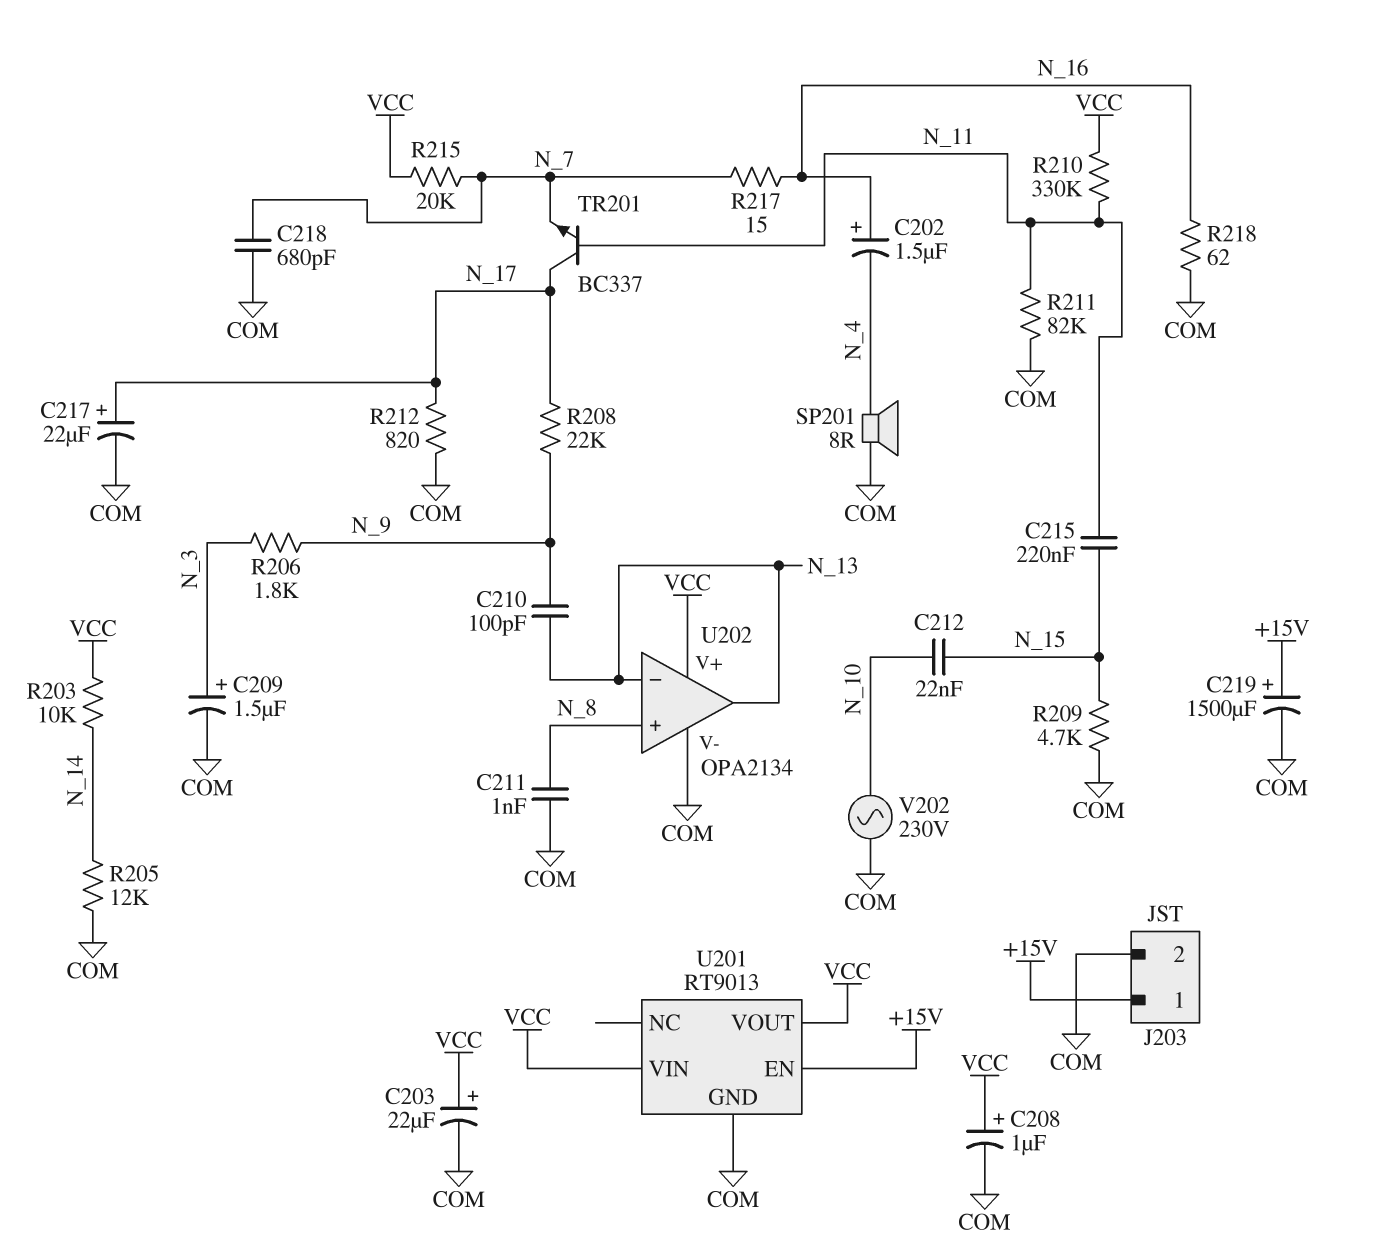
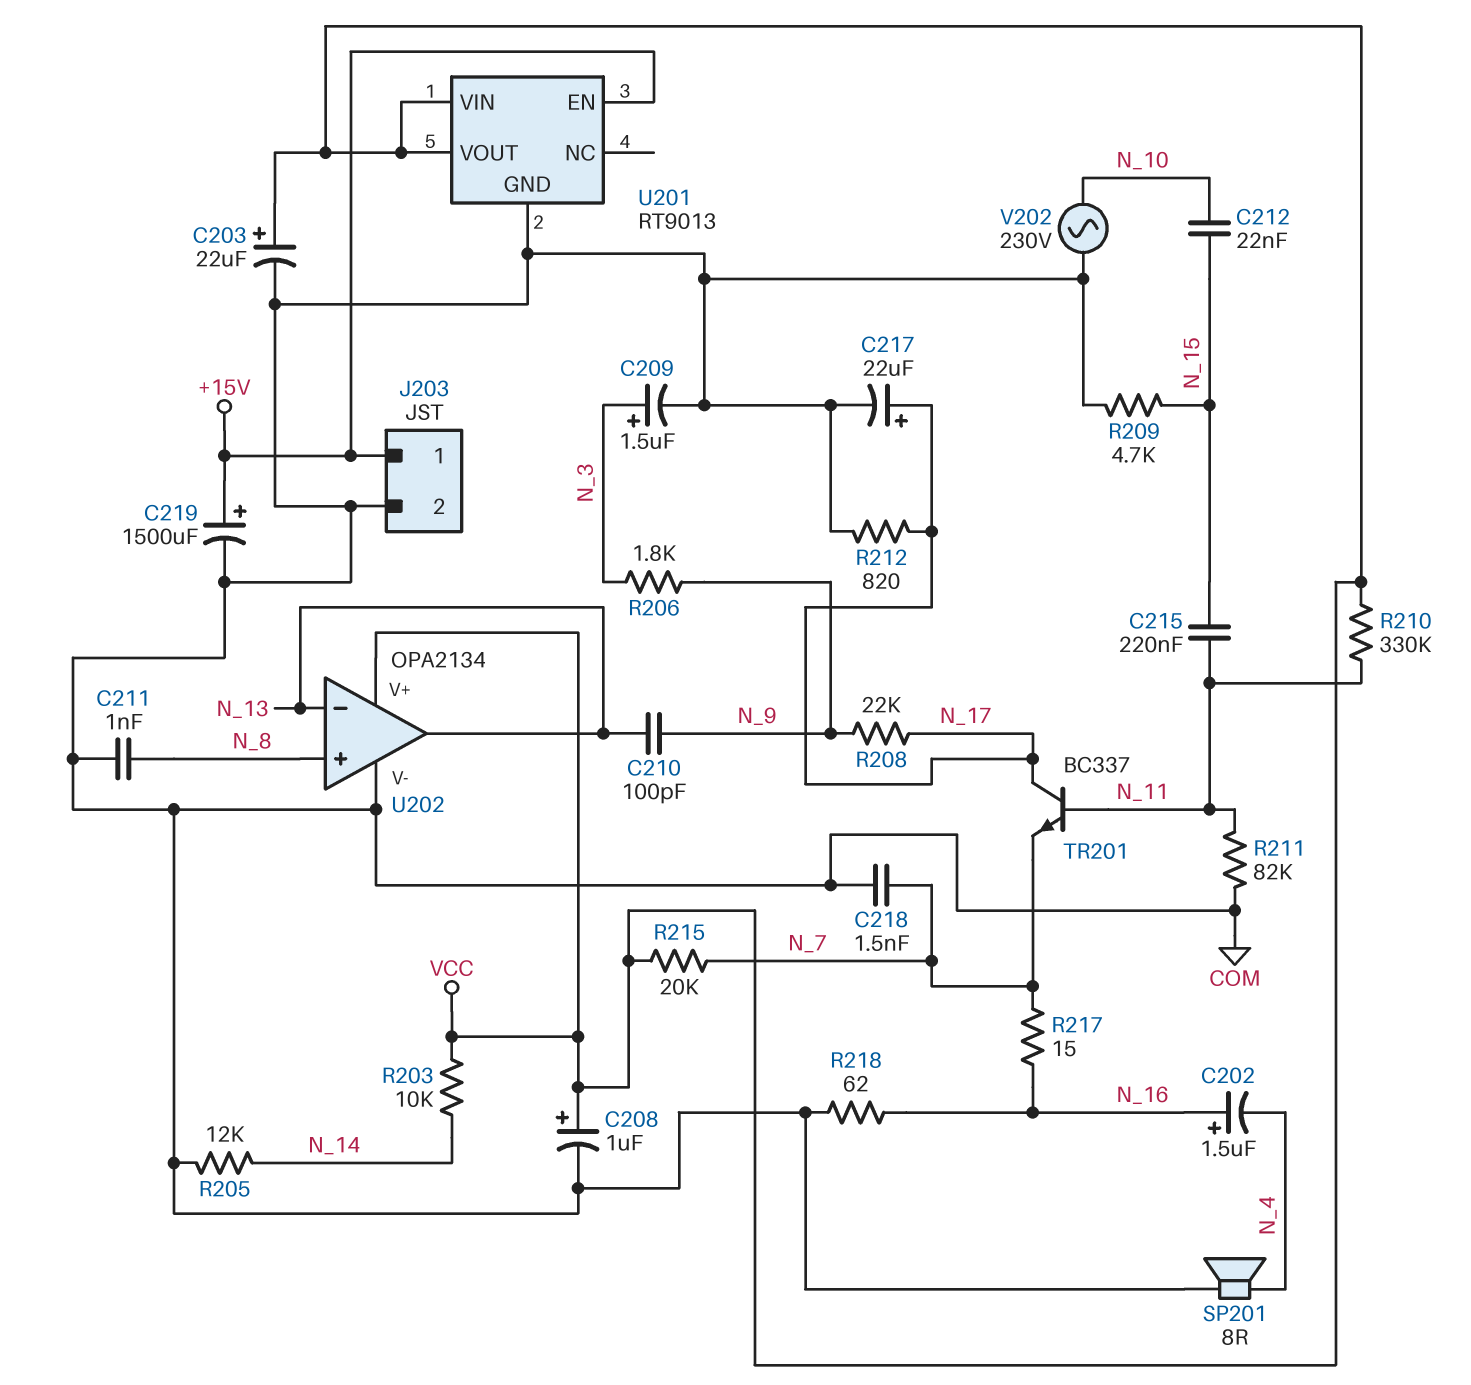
C218: 680pF (COM, N_7) -> 1.5nF (COM, N_7)

